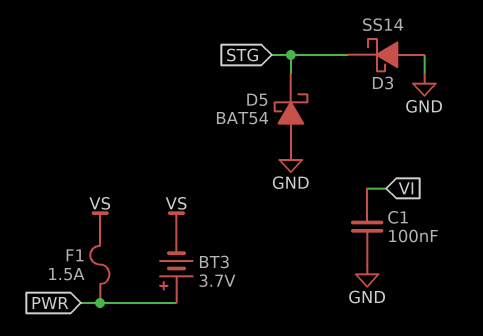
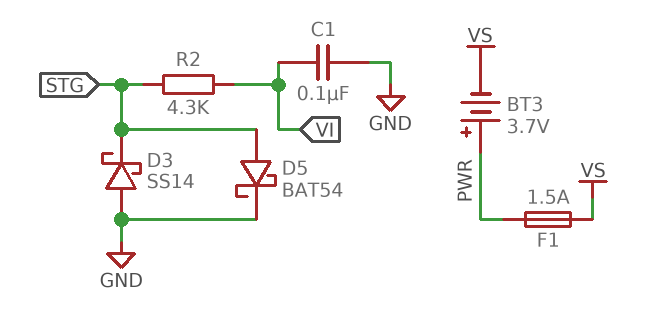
D5: schottky BAT54 (A GND, K STG) -> schottky BAT54 (A STG, K GND)
R2: none -> 4.3k (STG, VI)

